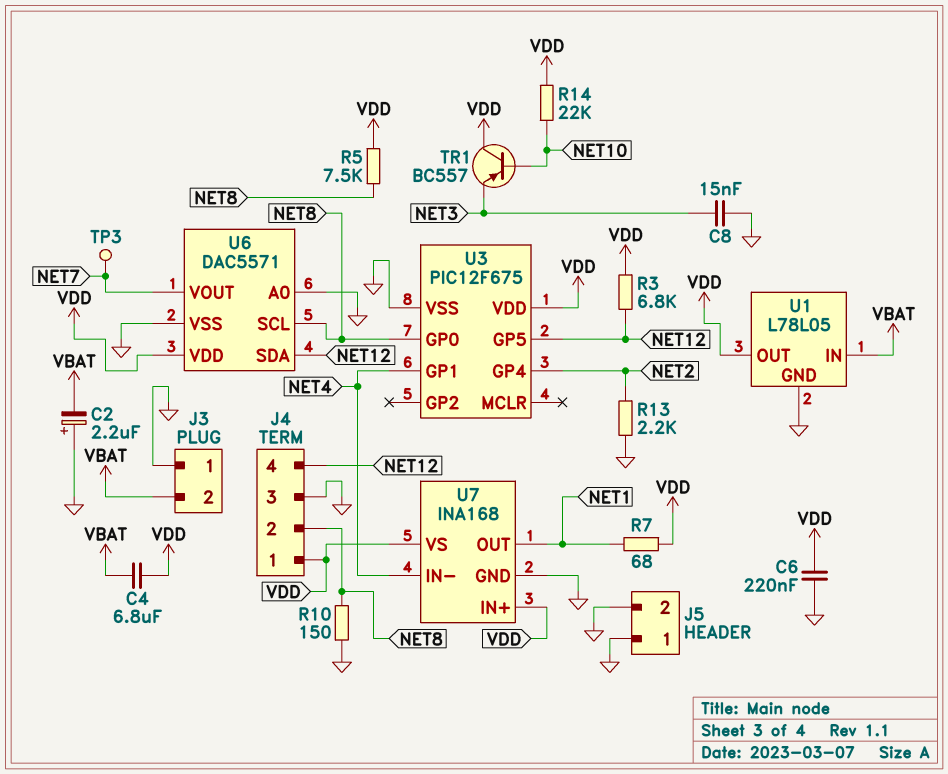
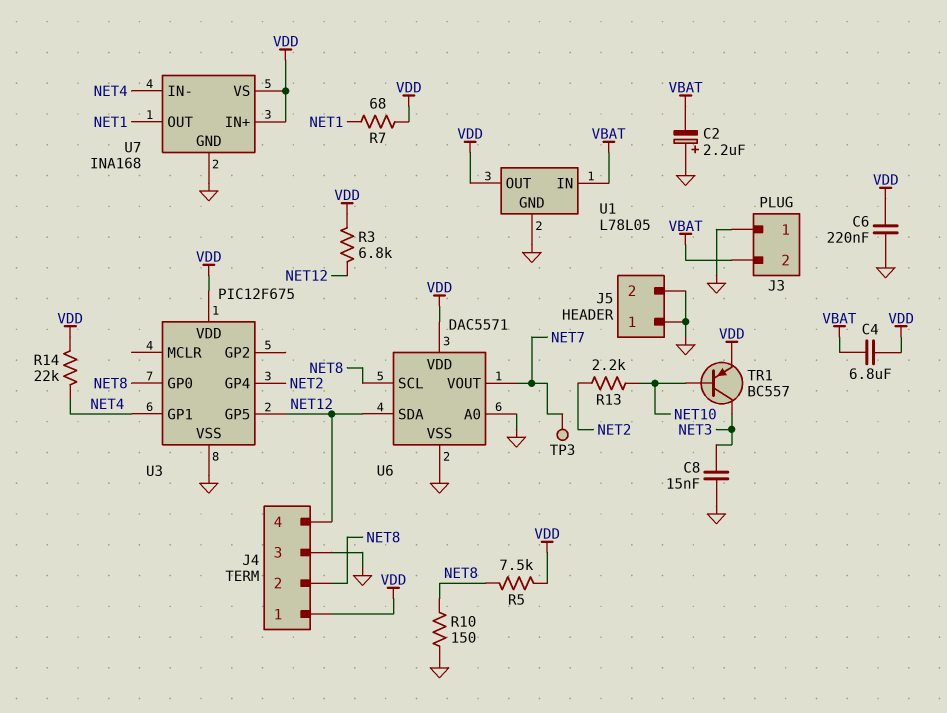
R13: 2.2k (GND, NET2) -> 2.2k (NET2, NET10)
R14: 22k (NET10, VDD) -> 22k (NET4, VDD)
TR1: PNP BC557 (B NET10, C VDD, E NET3) -> PNP BC557 (B NET10, C NET3, E VDD)

